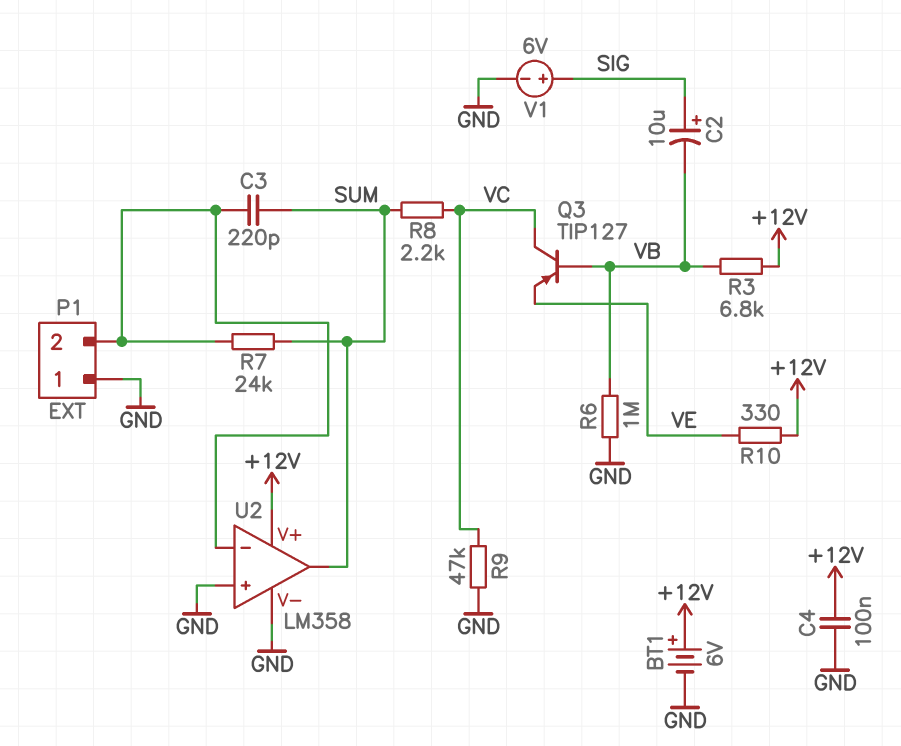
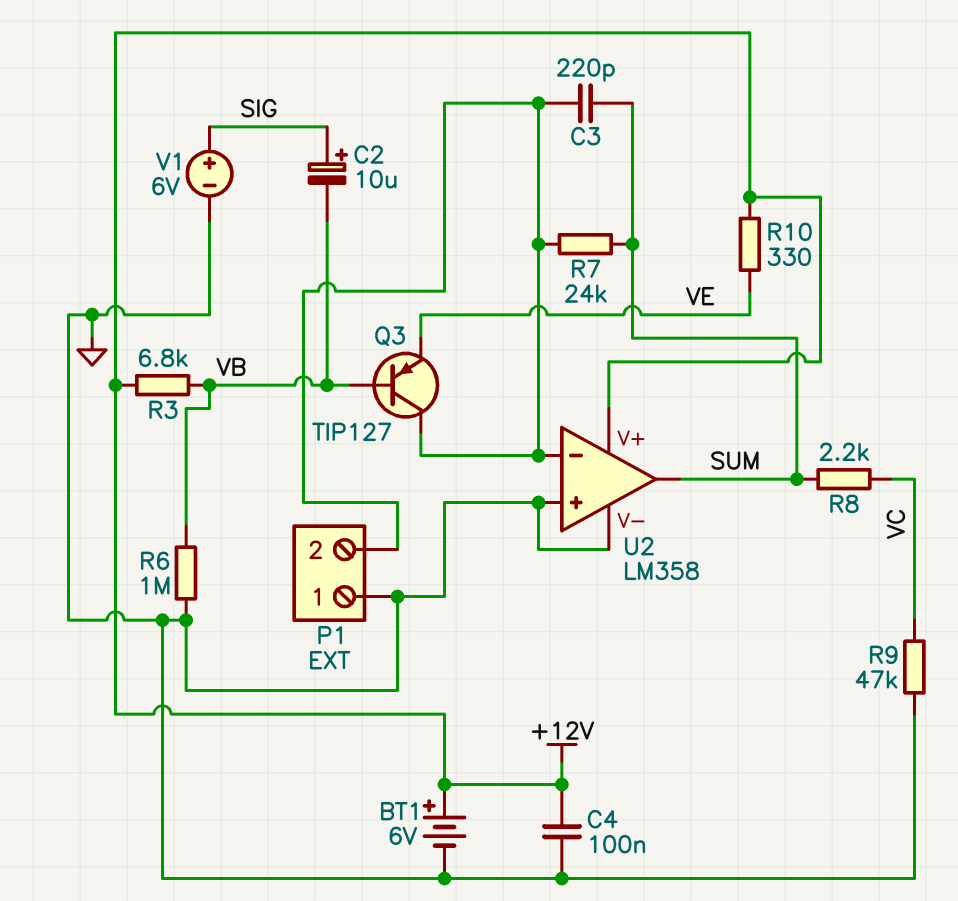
Q3: PNP TIP127 (B VB, C VC, E VE) -> PNP TIP127 (B VB, C P1/2, E VE)

